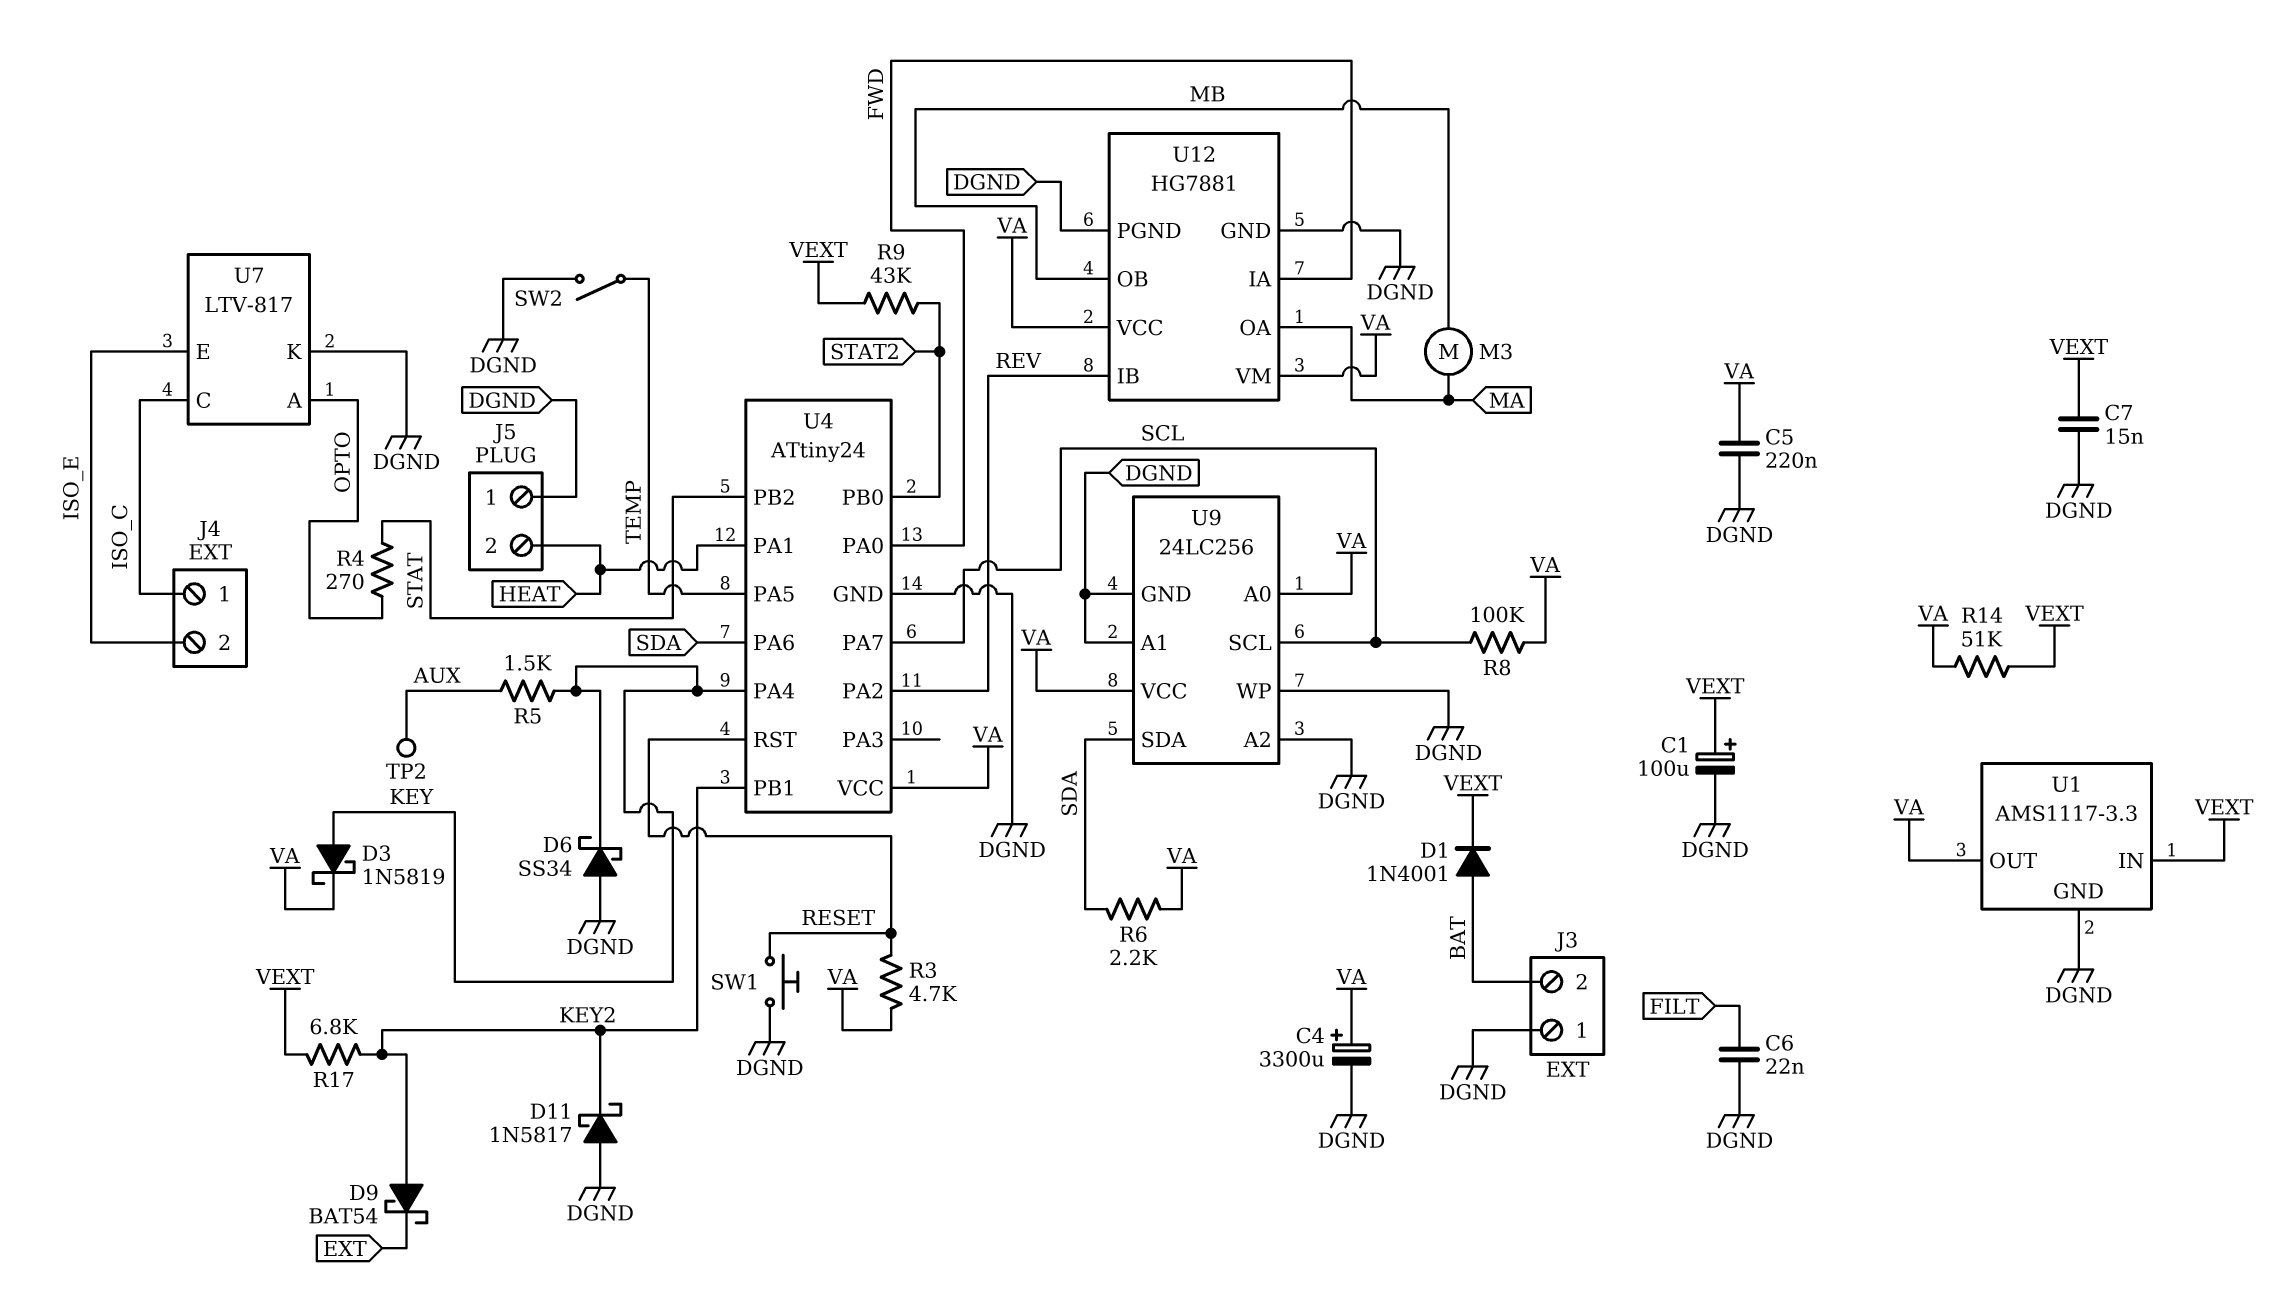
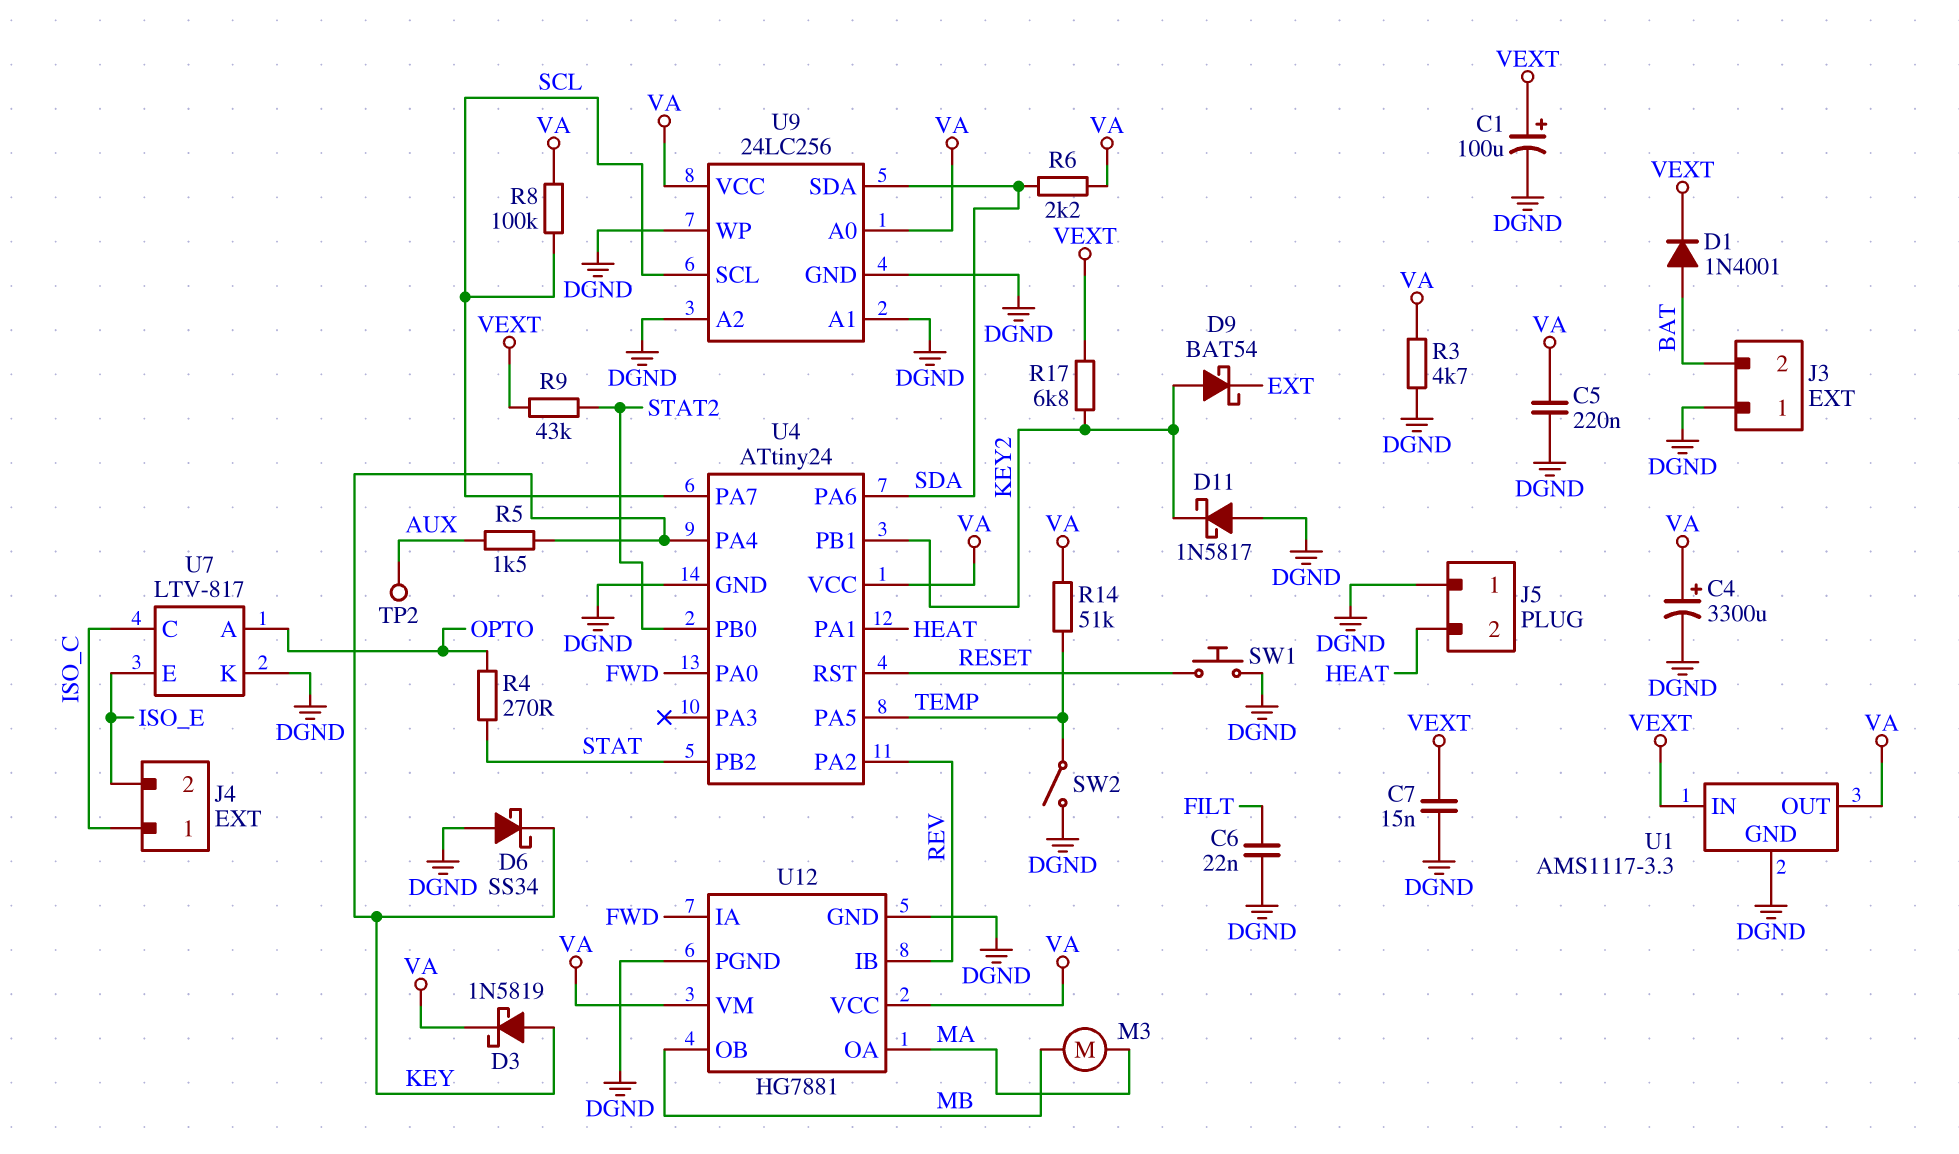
R3: 4.7k (RESET, VA) -> 4.7k (DGND, VA)
R14: 51k (VA, VEXT) -> 51k (TEMP, VA)

